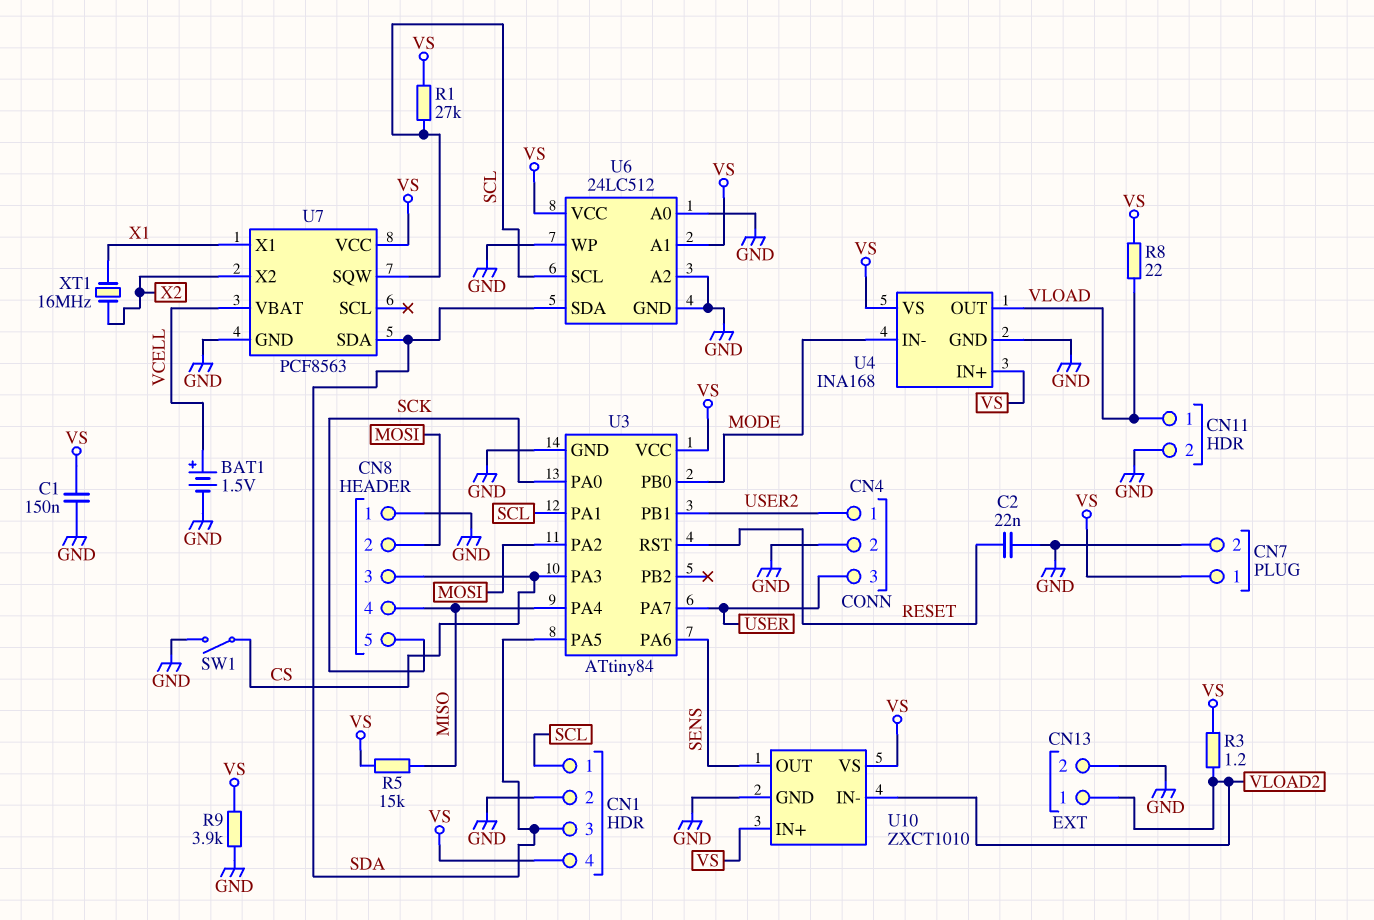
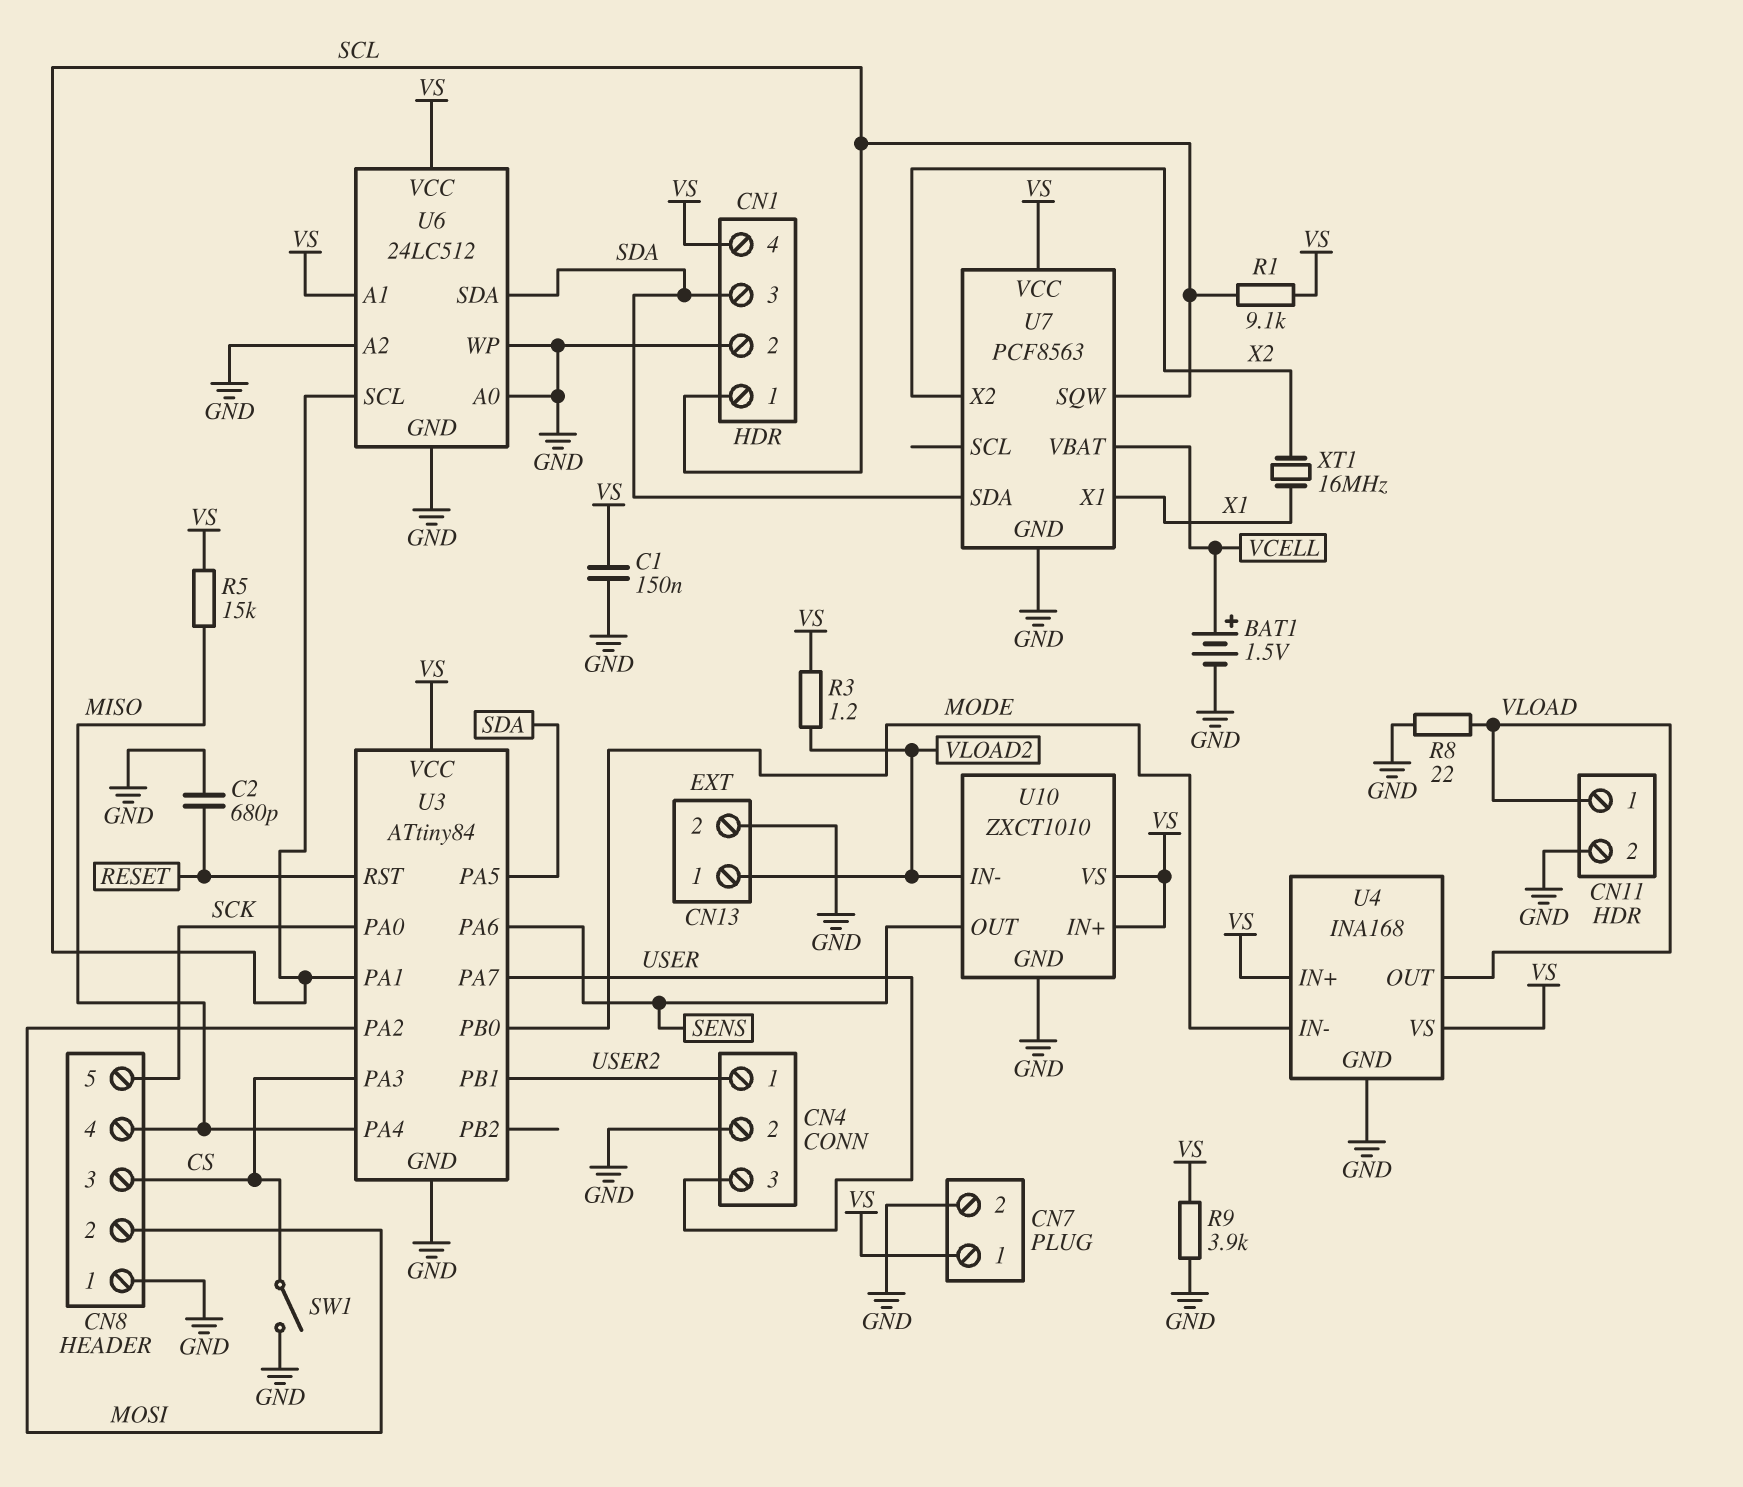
C2: 22nF (GND, RESET) -> 680pF (GND, RESET)
R1: 27k (SCL, VS) -> 9.1k (SCL, VS)
R8: 22 (VLOAD, VS) -> 22 (GND, VLOAD)

